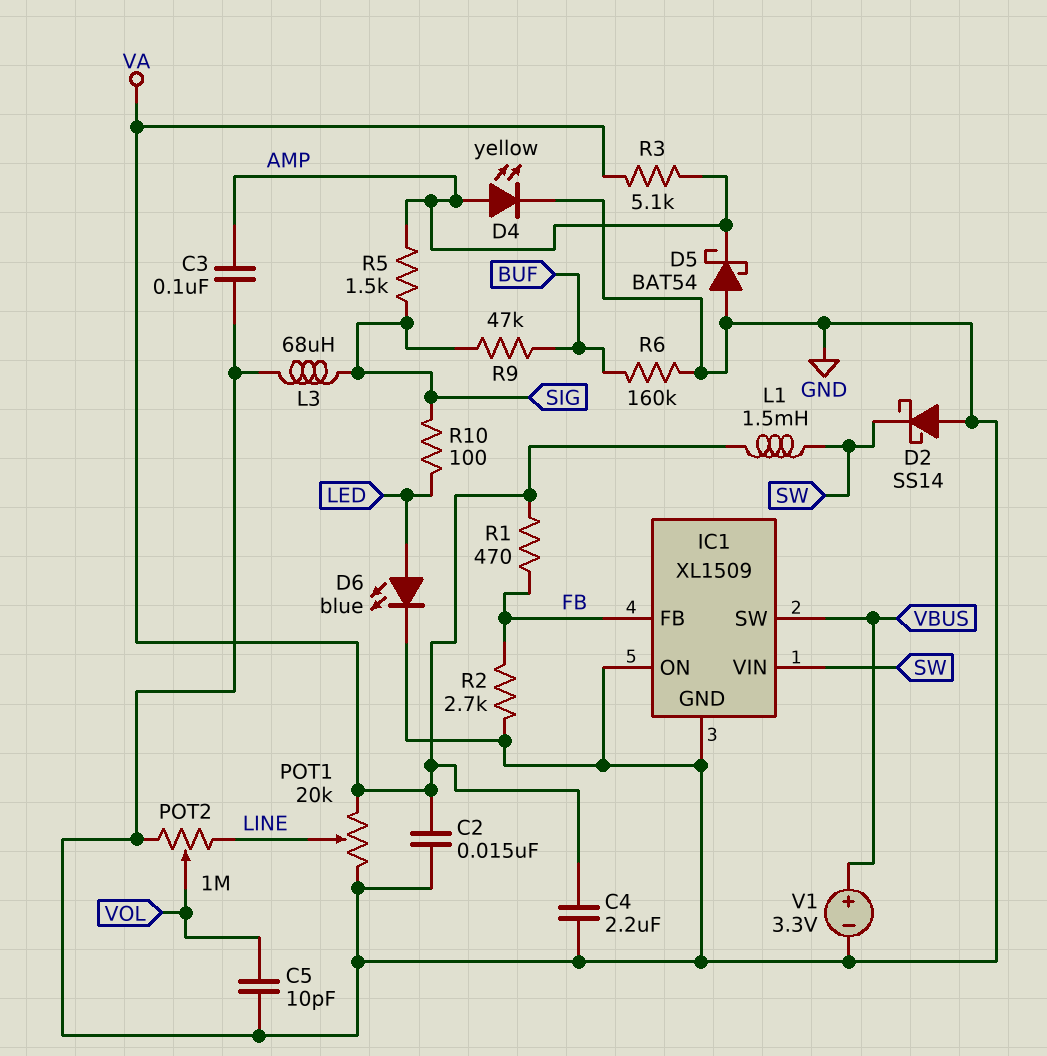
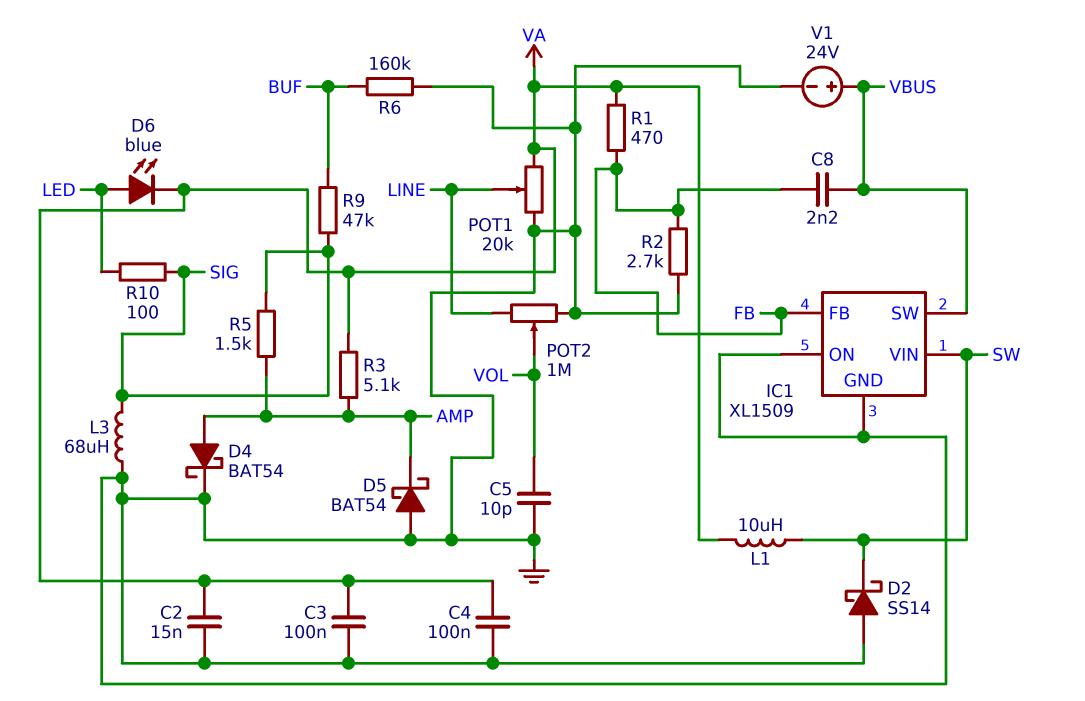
C3: 100nF (AMP, GND) -> 100nF (GND, VA)
C4: 2.2uF (GND, VA) -> 100nF (GND, VA)
C8: none -> 2.2nF (FB, VBUS)
D4: LED yellow (A AMP, K GND) -> schottky BAT54 (A AMP, K GND)
D6: LED blue (A LED, K GND) -> LED blue (A LED, K VA)
L1: 1.5mH (SW, VA) -> 10uH (SW, VA)
V1: 3.3V (plus VBUS, minus GND) -> 24V (plus VBUS, minus GND)

